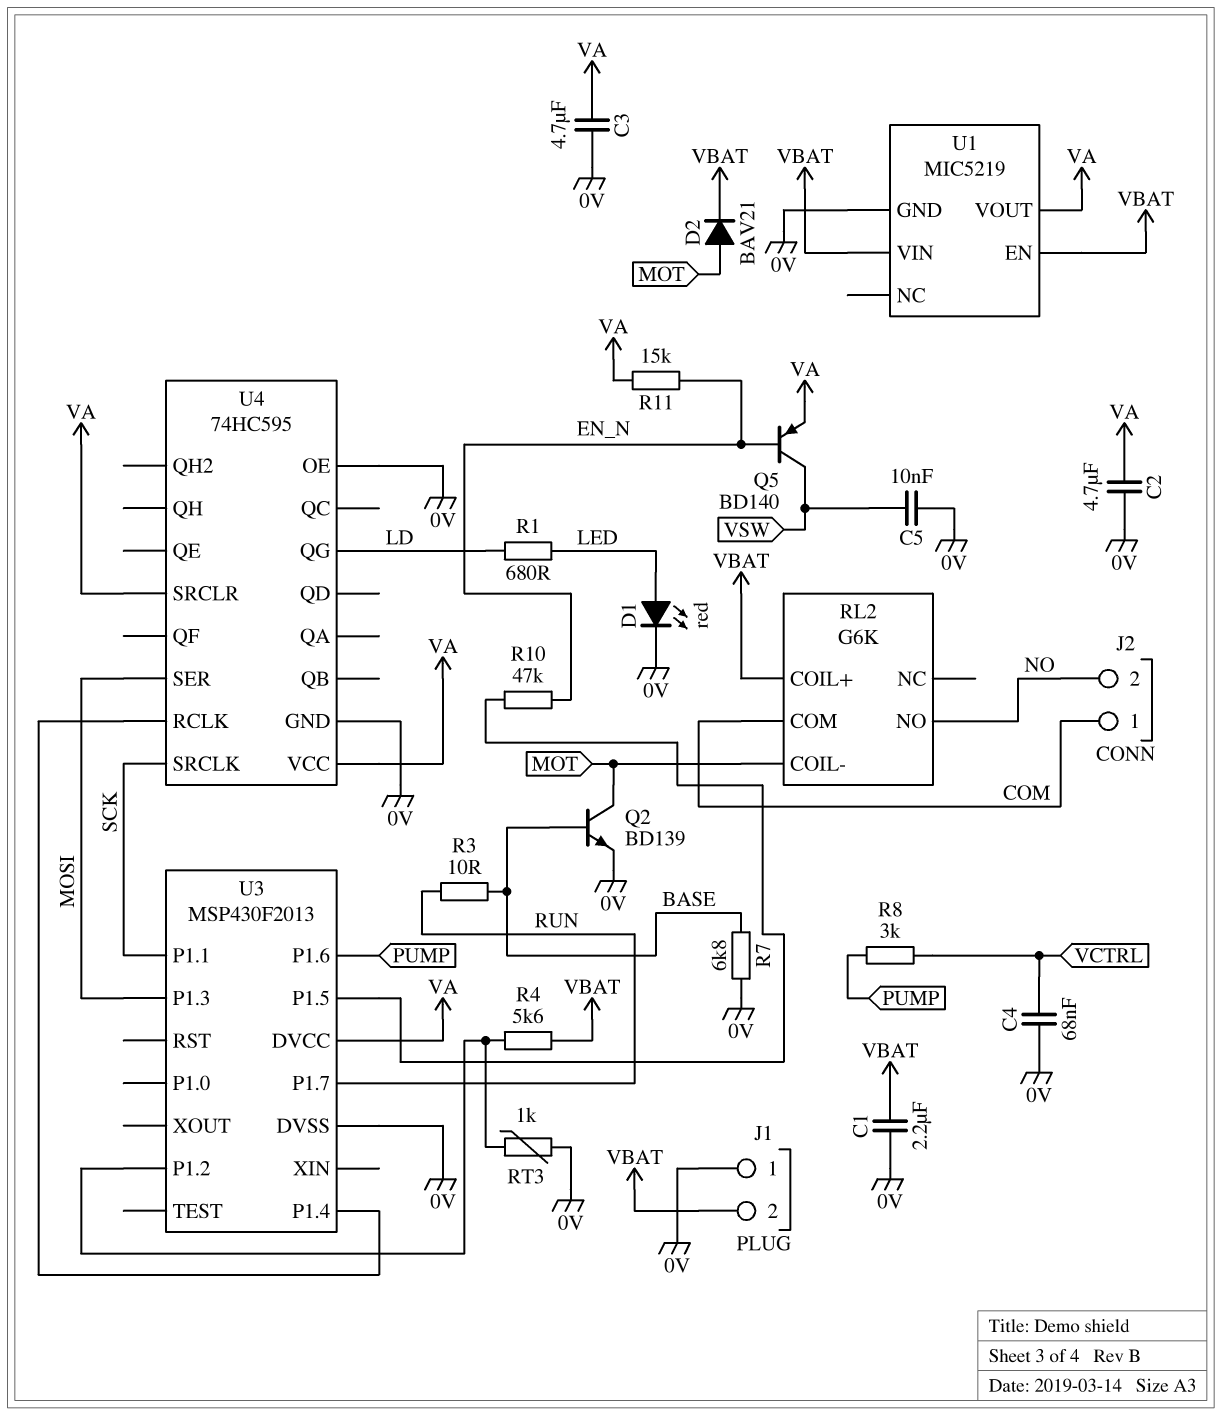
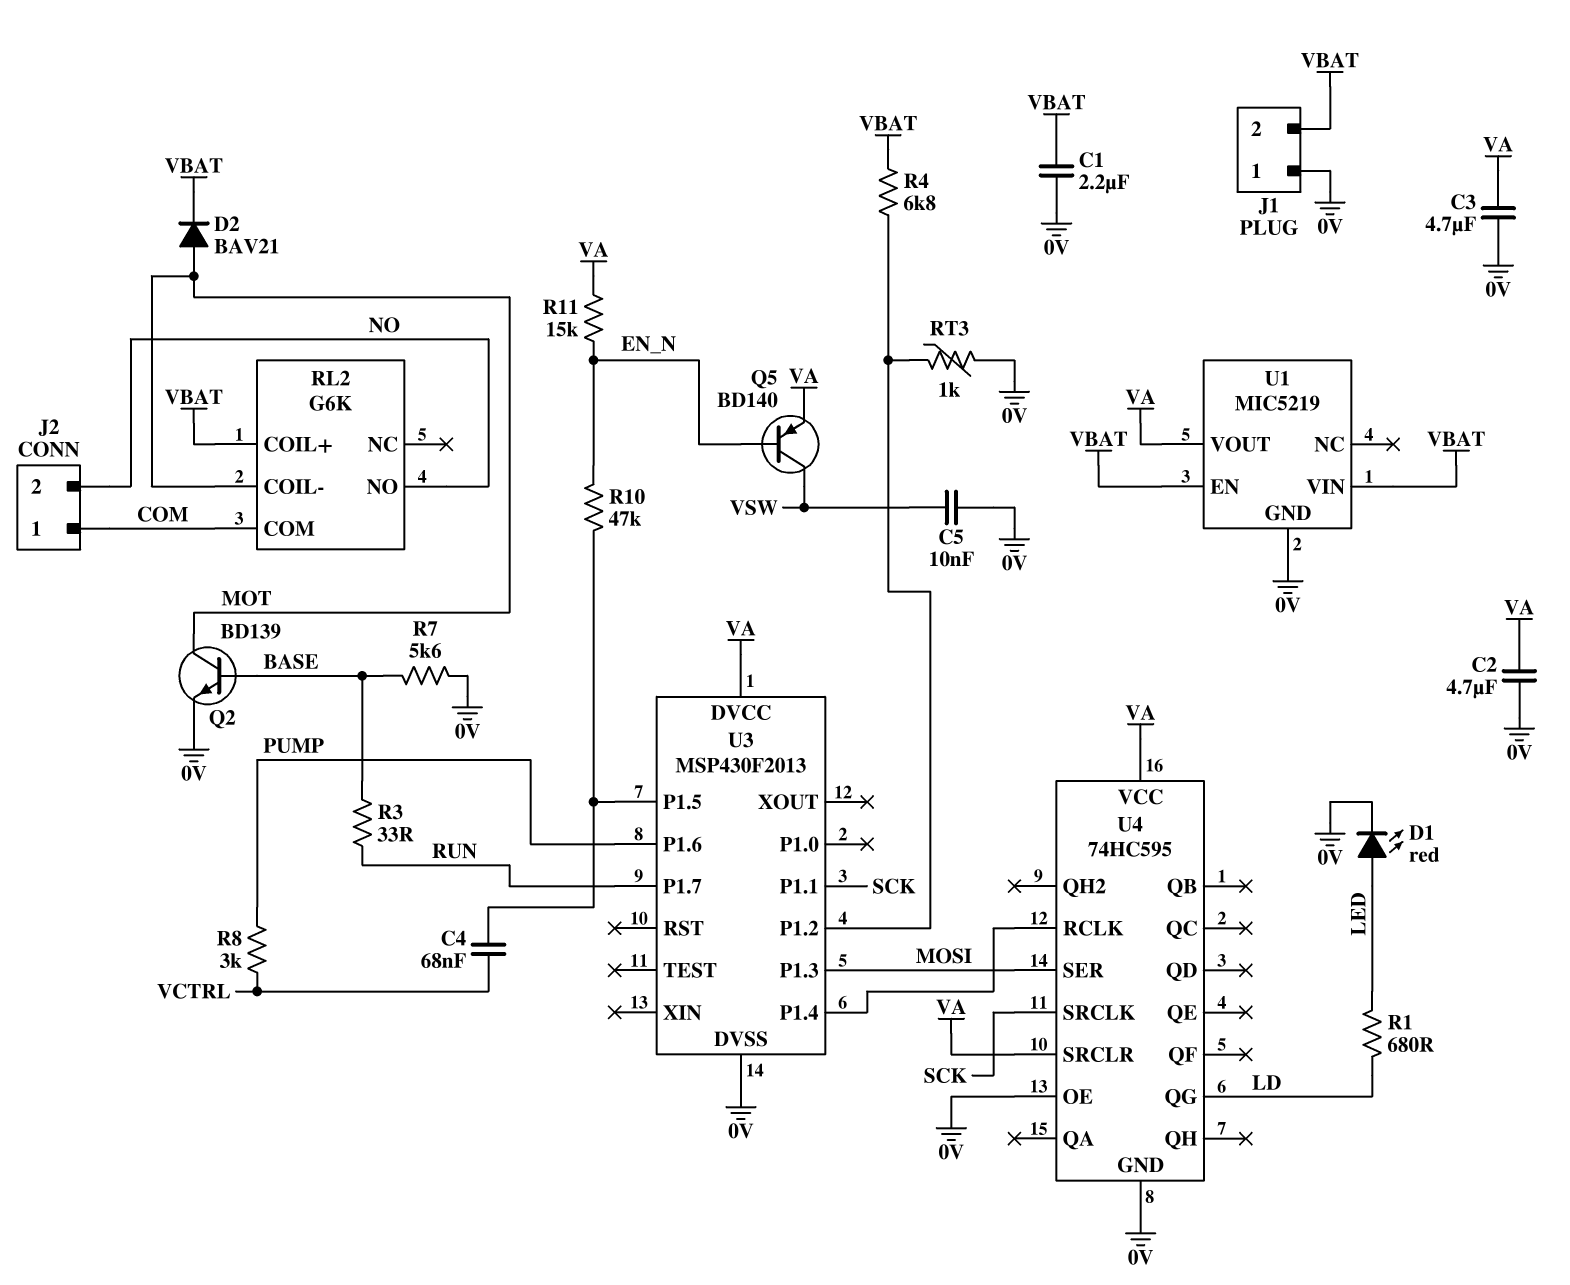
C4: 68nF (0V, VCTRL) -> 68nF (U3/P1.5, VCTRL)
R3: 10 (BASE, RUN) -> 33 (BASE, RUN)
R4: 5.6k (U3/P1.2, VBAT) -> 6.8k (U3/P1.2, VBAT)
R7: 6.8k (0V, BASE) -> 5.6k (0V, BASE)

